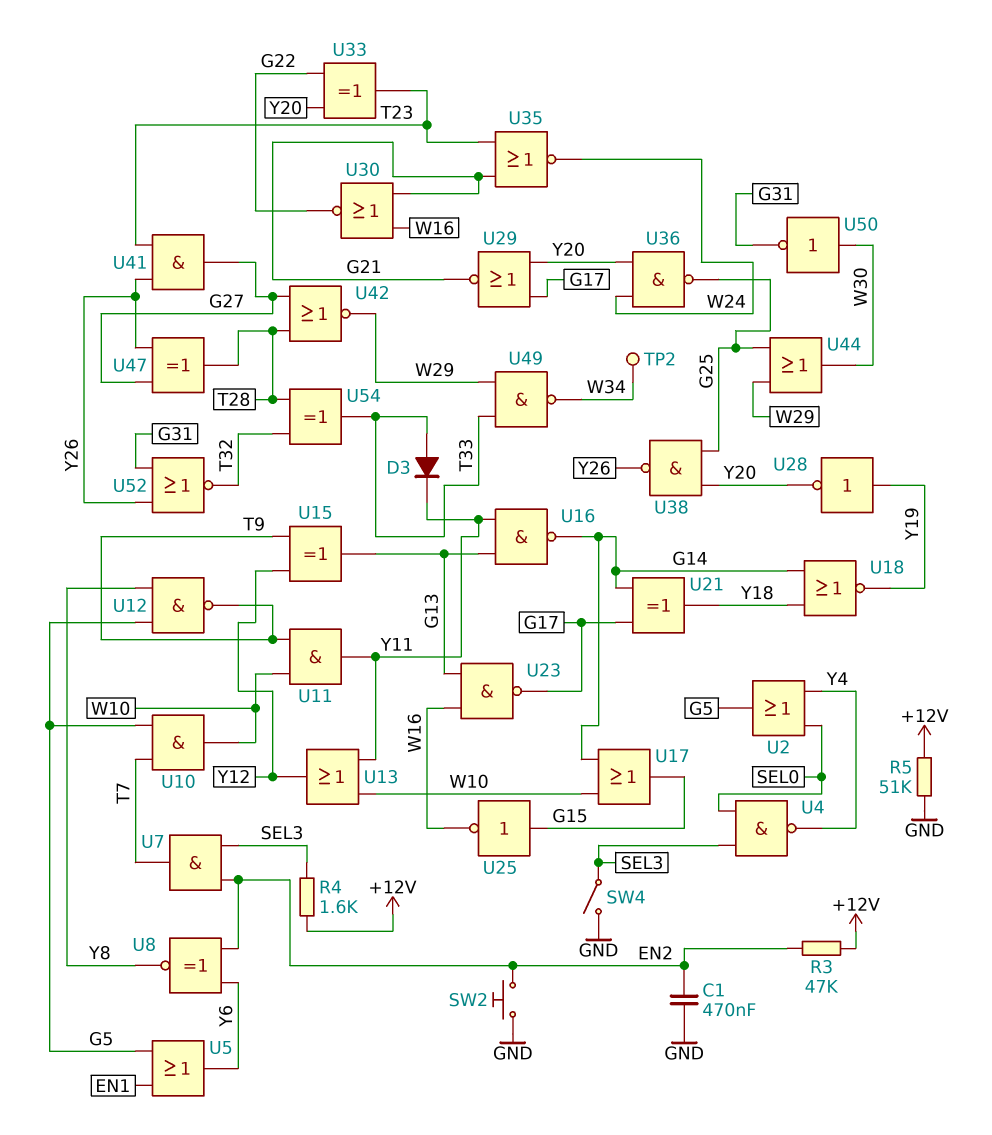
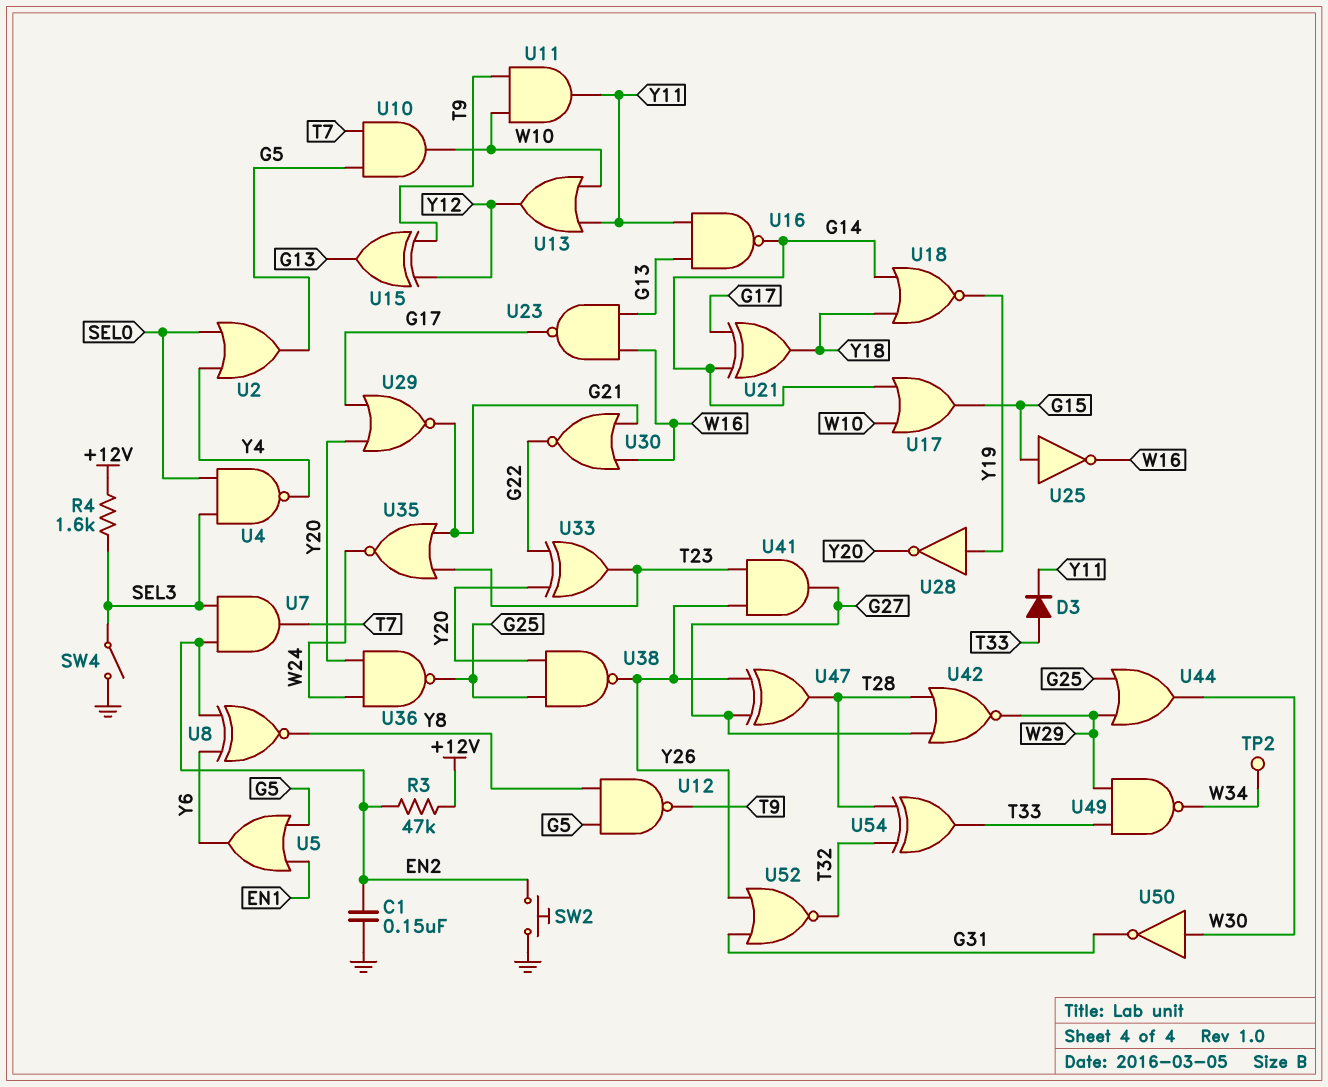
C1: 470nF (EN2, GND) -> 150nF (EN2, GND)
R5: 51k (+12V, GND) -> none

